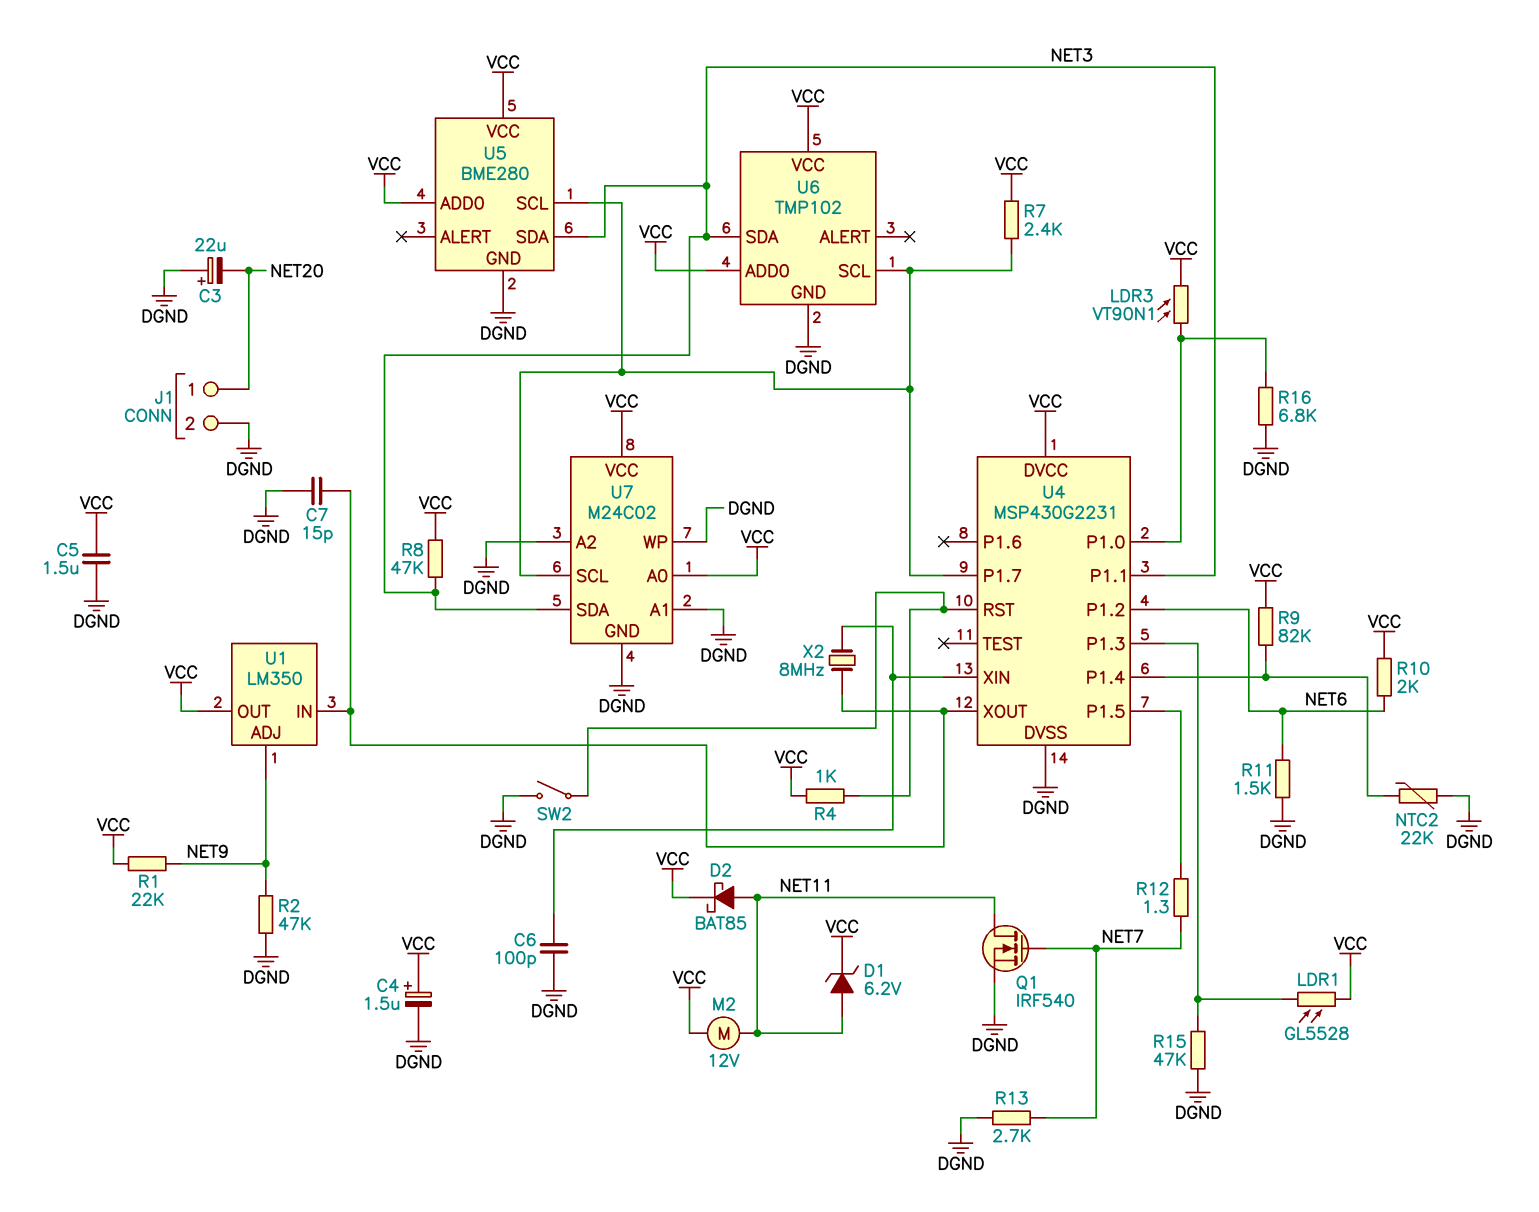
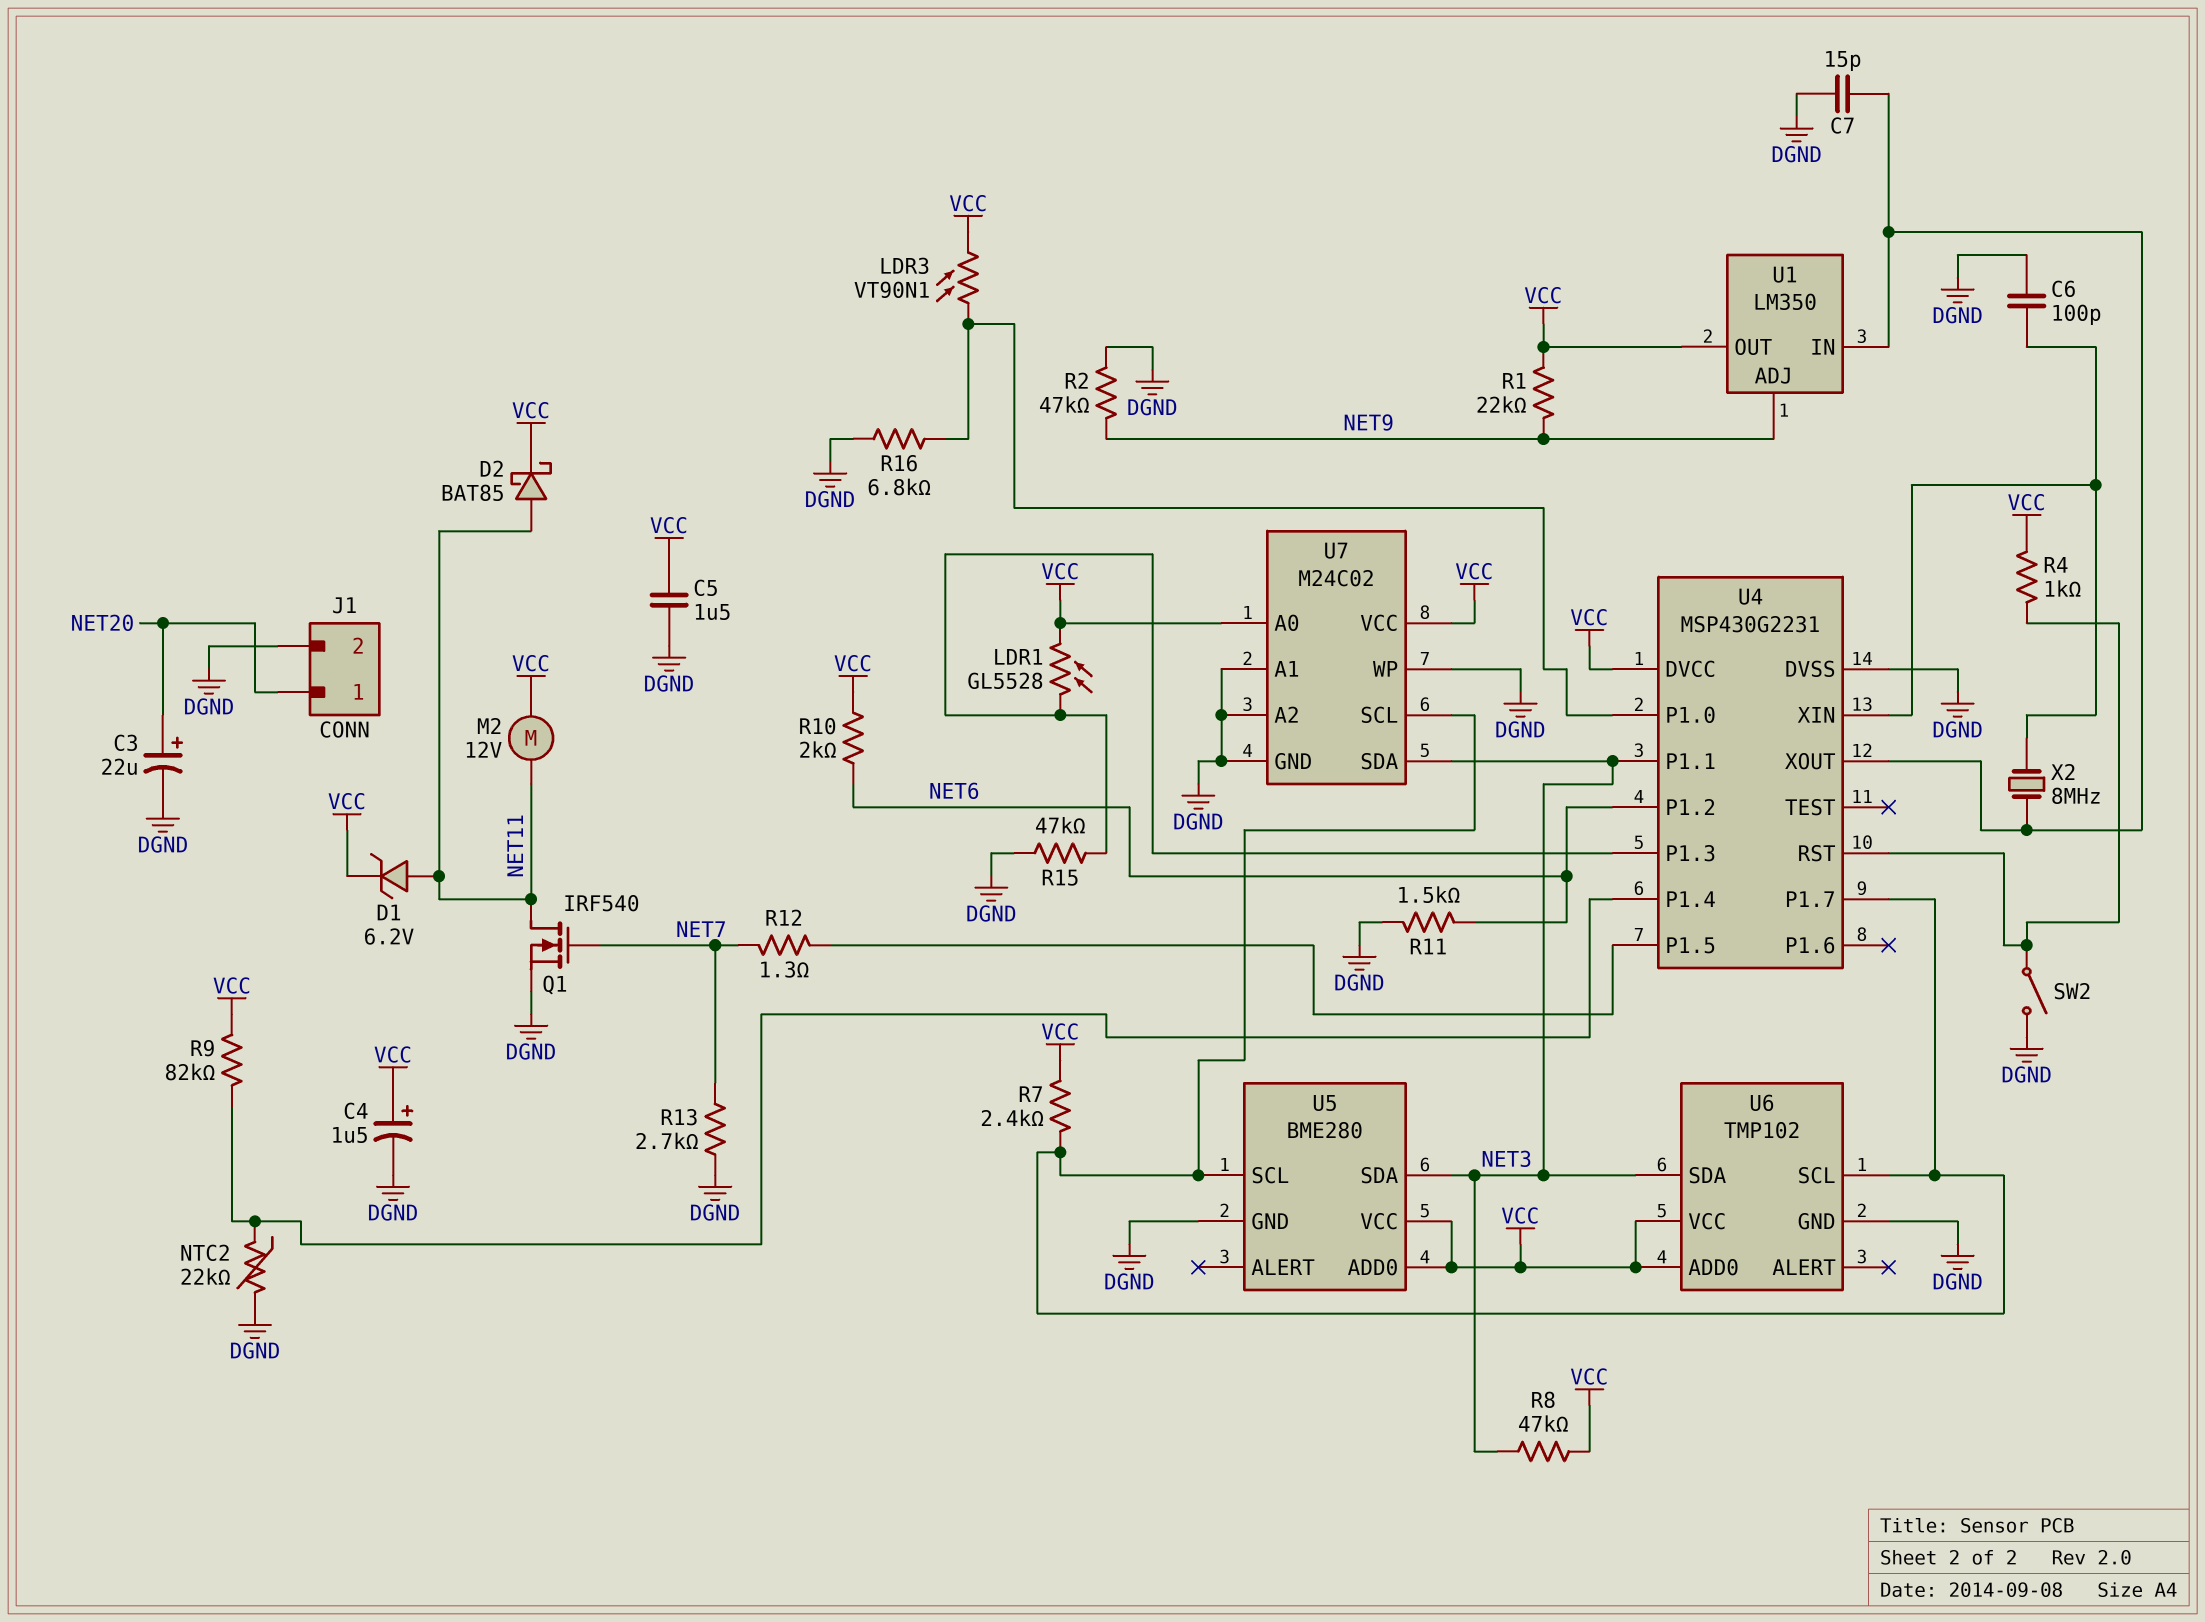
C3: 22uF (plus DGND, minus NET20) -> 22uF (plus NET20, minus DGND)

